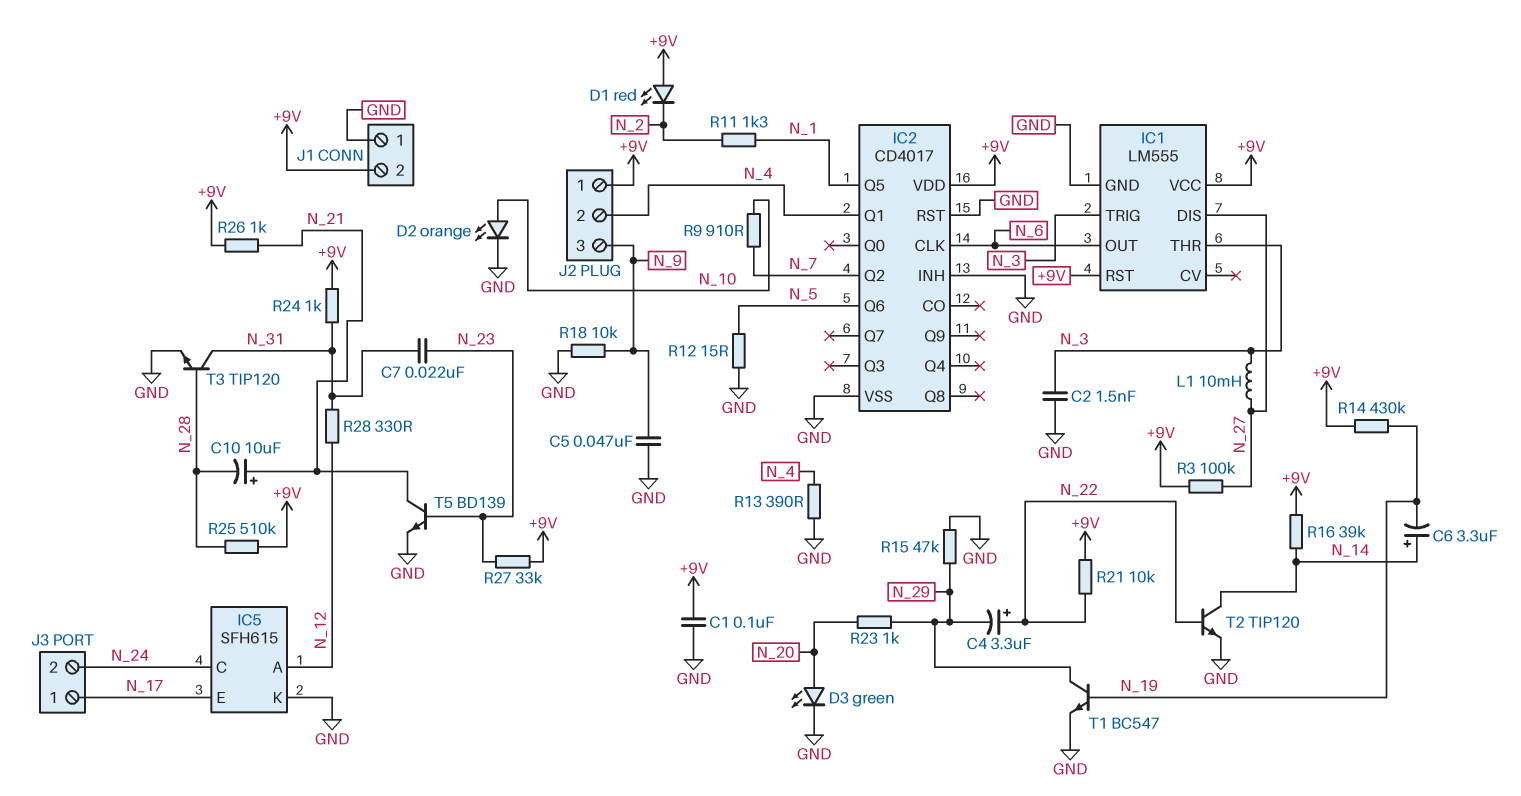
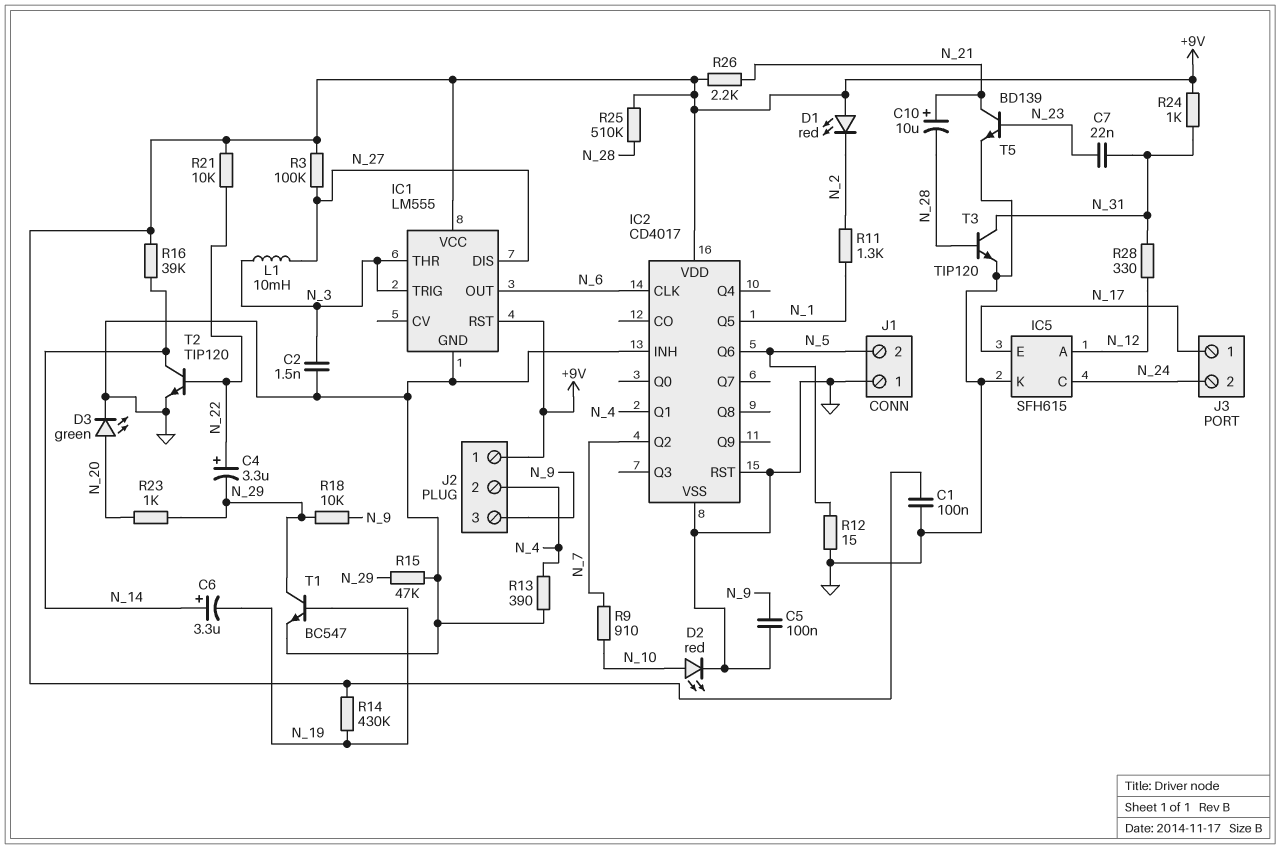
C5: 47nF (GND, N_9) -> 100nF (GND, N_9)
D2: LED orange (A N_10, K GND) -> LED red (A N_10, K GND)
J1 pin 2: +9V -> N_5
R18: 10k (GND, N_9) -> 10k (N_9, N_29)
R26: 1k (+9V, N_21) -> 2.2k (+9V, N_21)
R27: 33k (+9V, N_23) -> none

